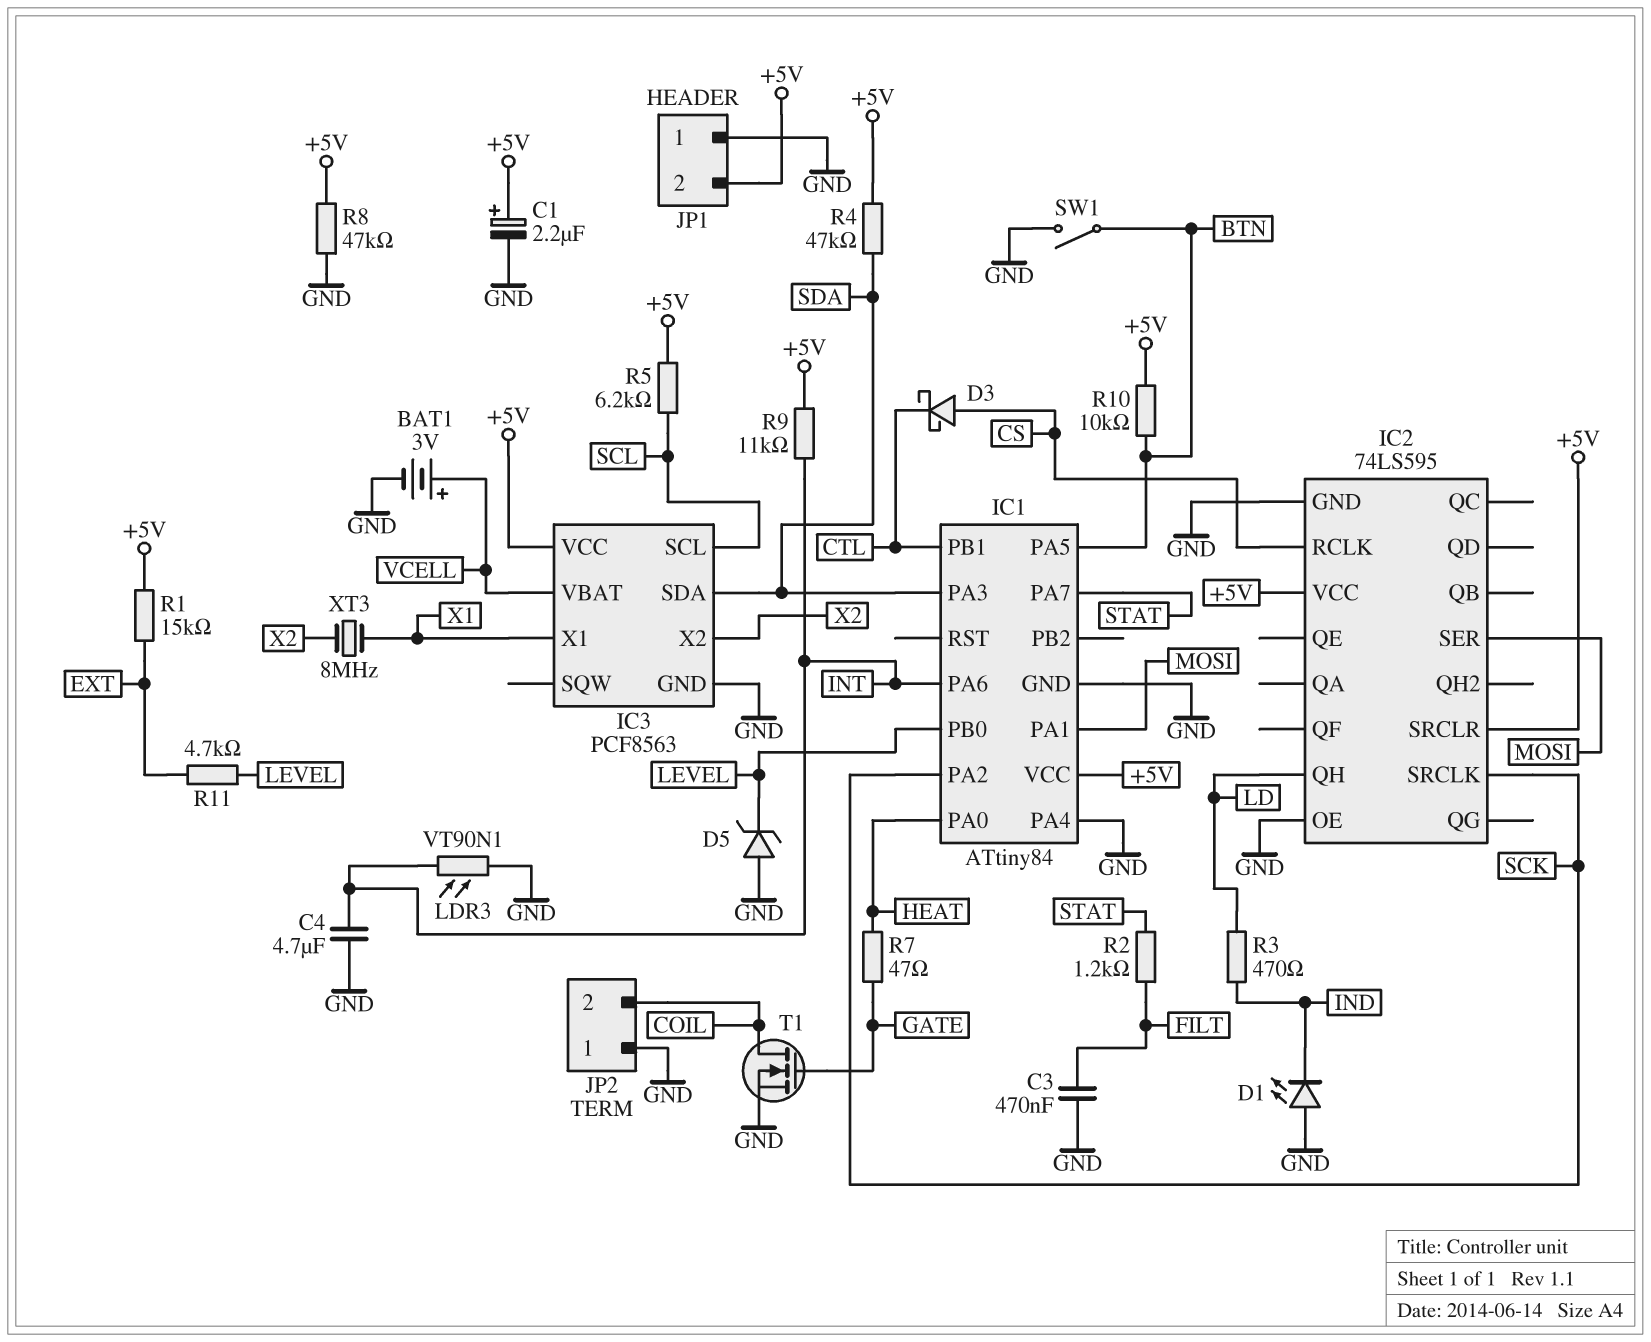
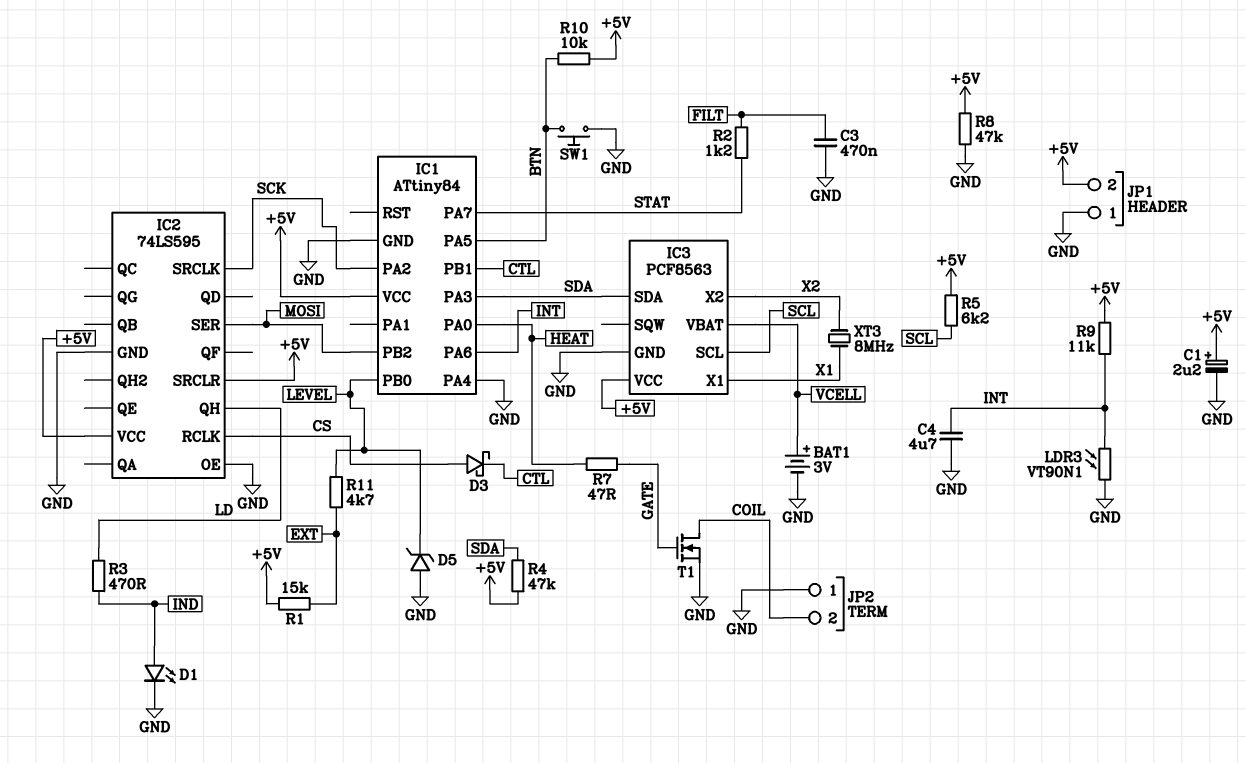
D1: LED (A GND, K IND) -> LED (A IND, K GND)
IC1 pin PA1: MOSI -> none
IC1 pin PB2: none -> MOSI
SW1: switch (BTN, GND) -> button (BTN, GND)

